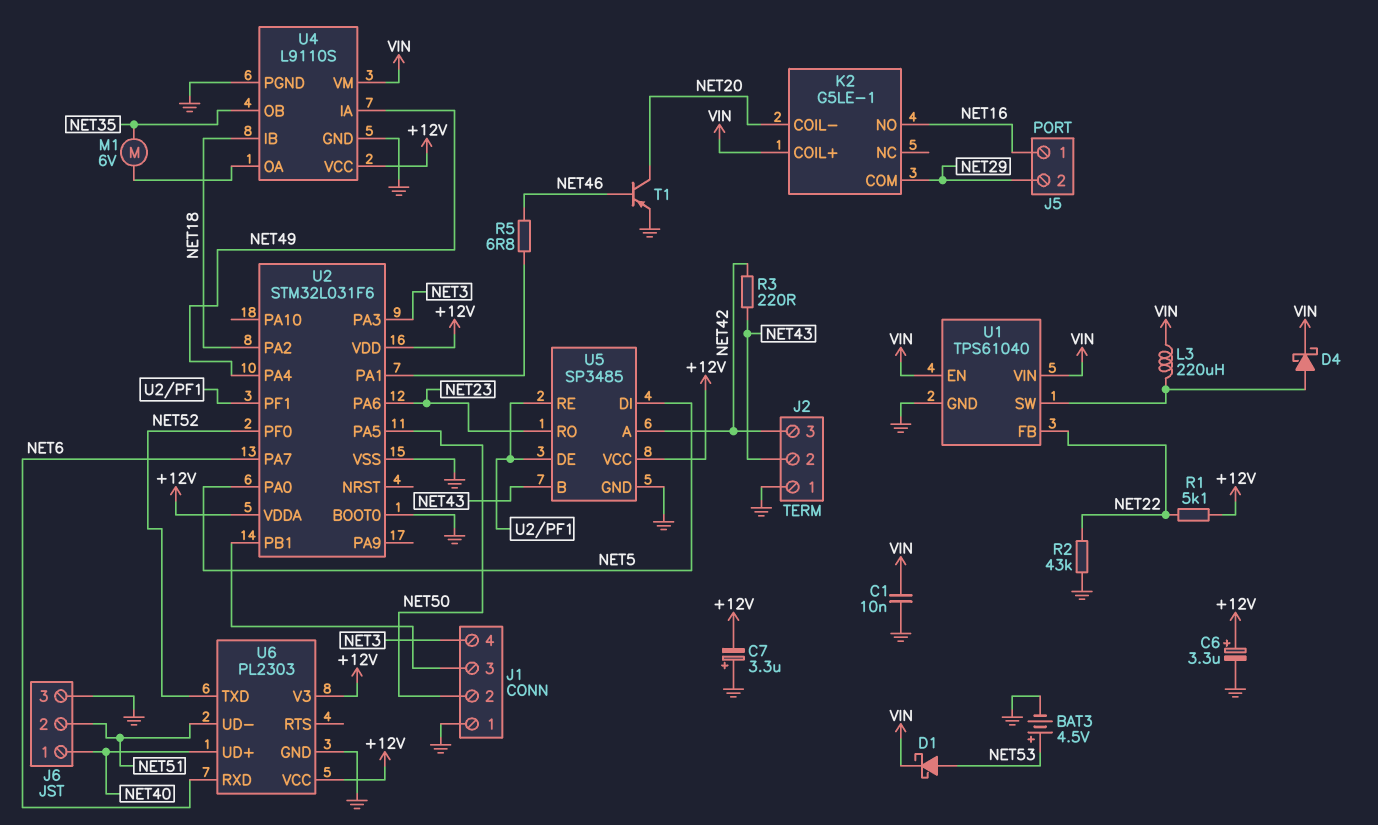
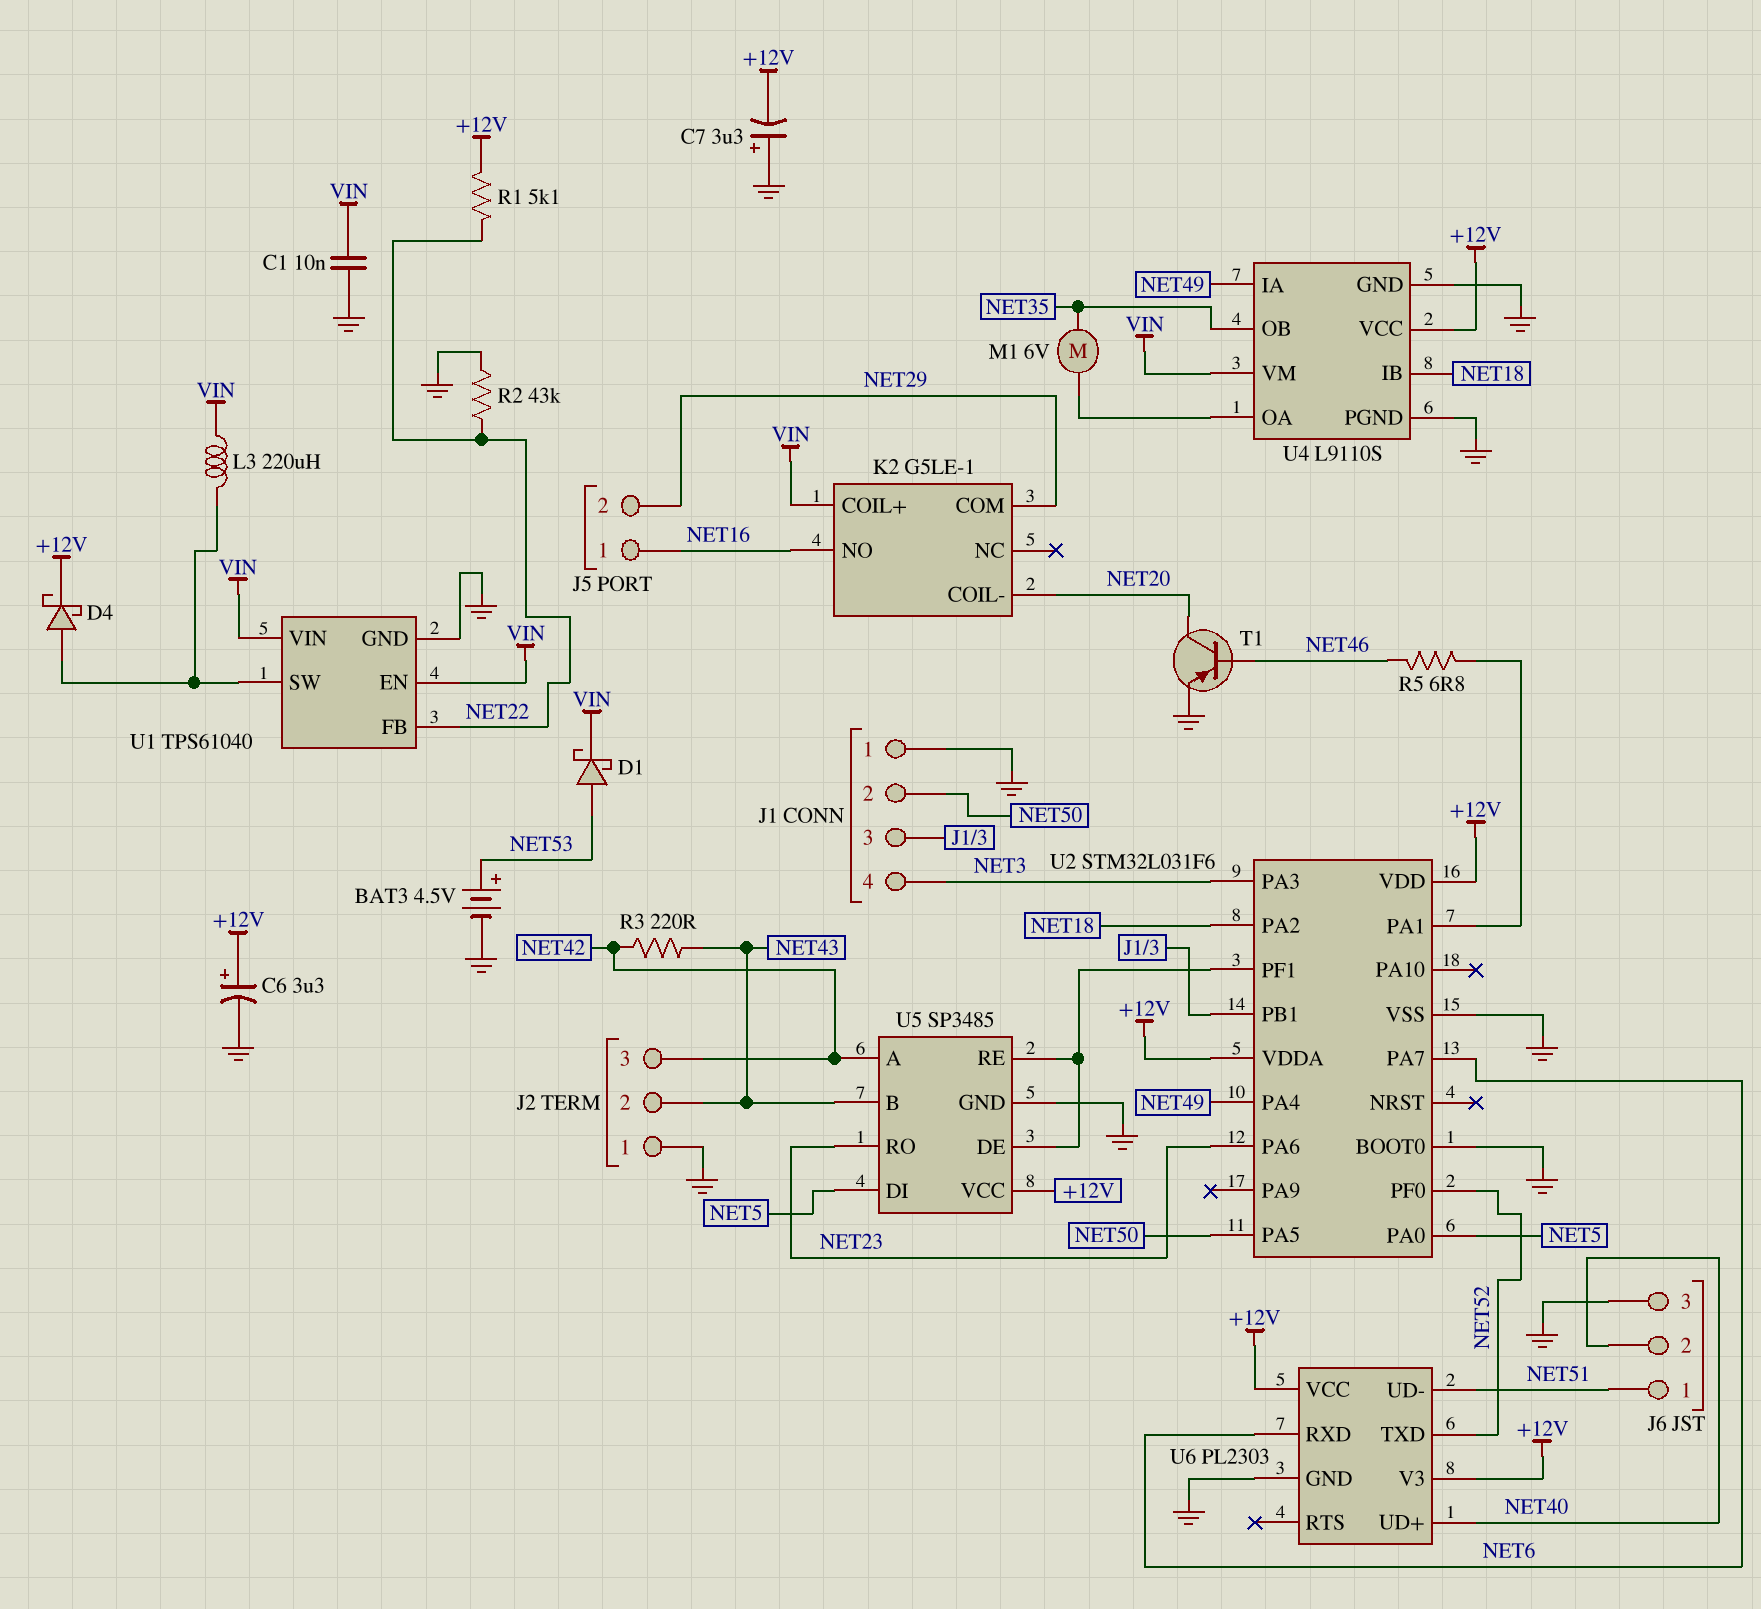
D4: schottky (A U1/SW, K VIN) -> schottky (A U1/SW, K +12V)
J6 pin 1: NET40 -> NET51
J6 pin 2: NET51 -> NET40

